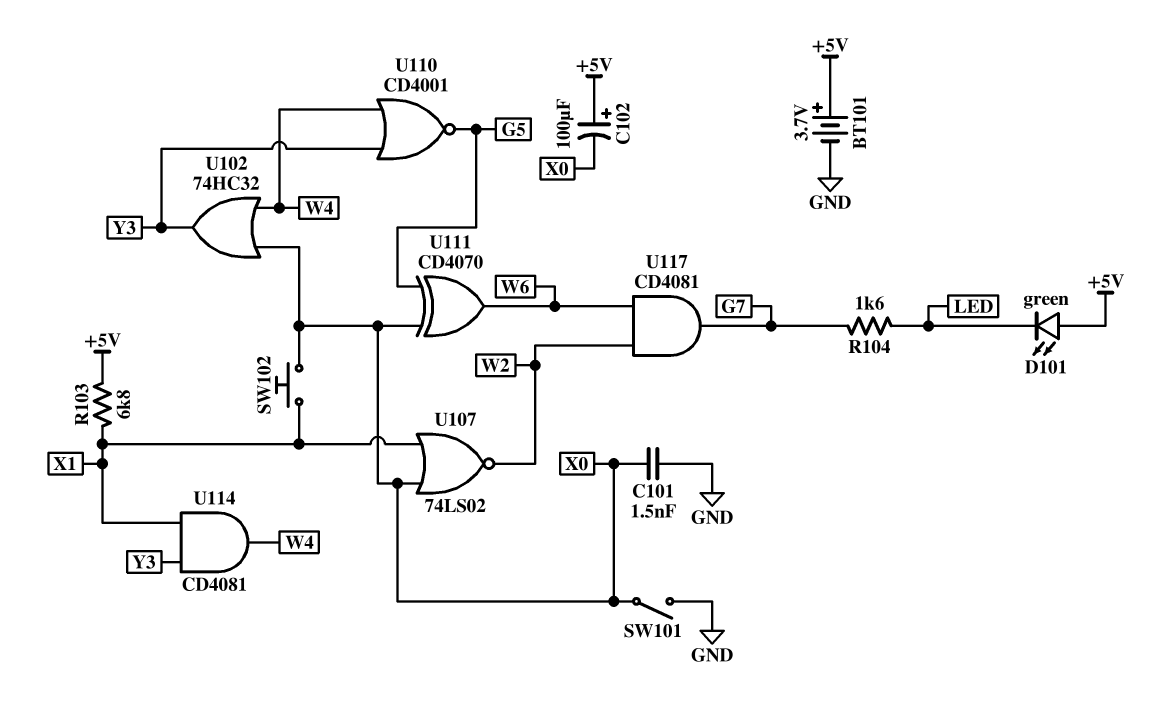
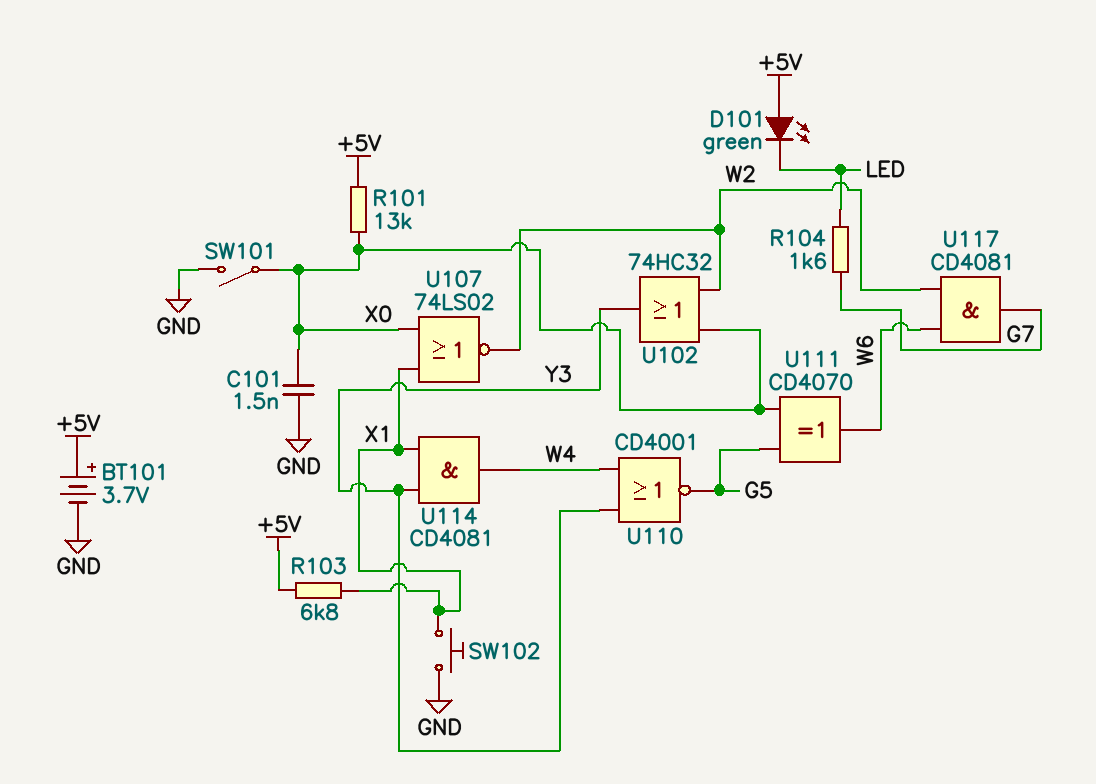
C102: 100uF (plus +5V, minus X0) -> none
R101: none -> 13k (+5V, X0)
SW102: button (X0, X1) -> button (GND, X1)
U102: OR 74HC32 (in W4, in X0, out Y3) -> OR 74HC32 (in W2, in X0, out Y3)

